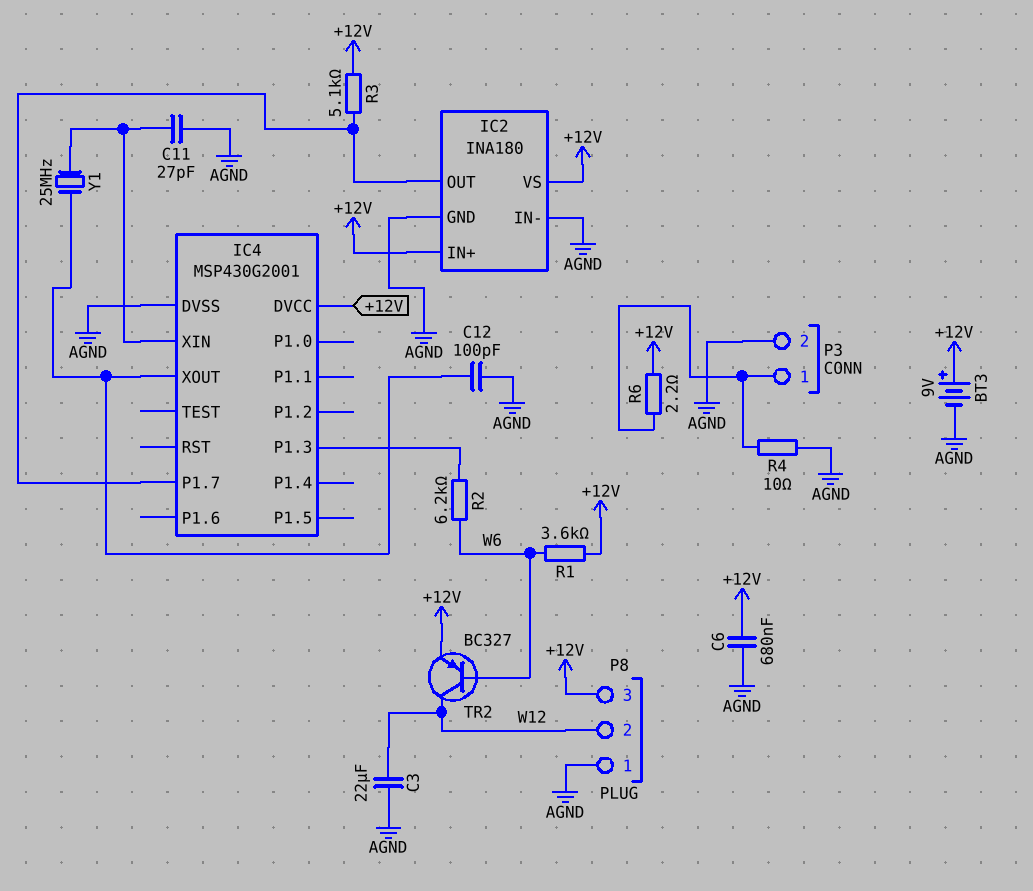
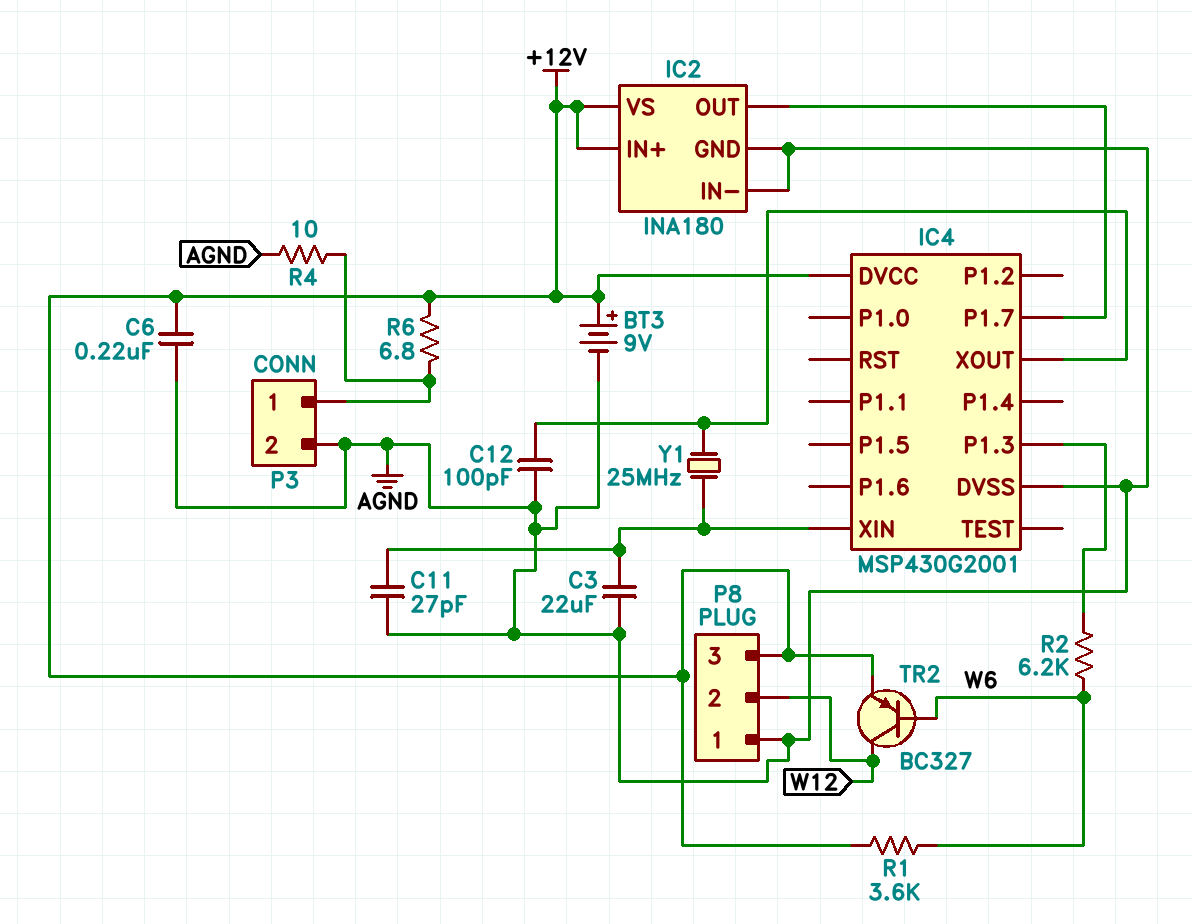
C3: 22uF (AGND, W12) -> 22uF (AGND, IC4/XIN)
C6: 680nF (+12V, AGND) -> 220nF (+12V, AGND)
R3: 5.1k (+12V, IC2/OUT) -> none
R6: 2.2 (+12V, P3/1) -> 6.8 (+12V, P3/1)

